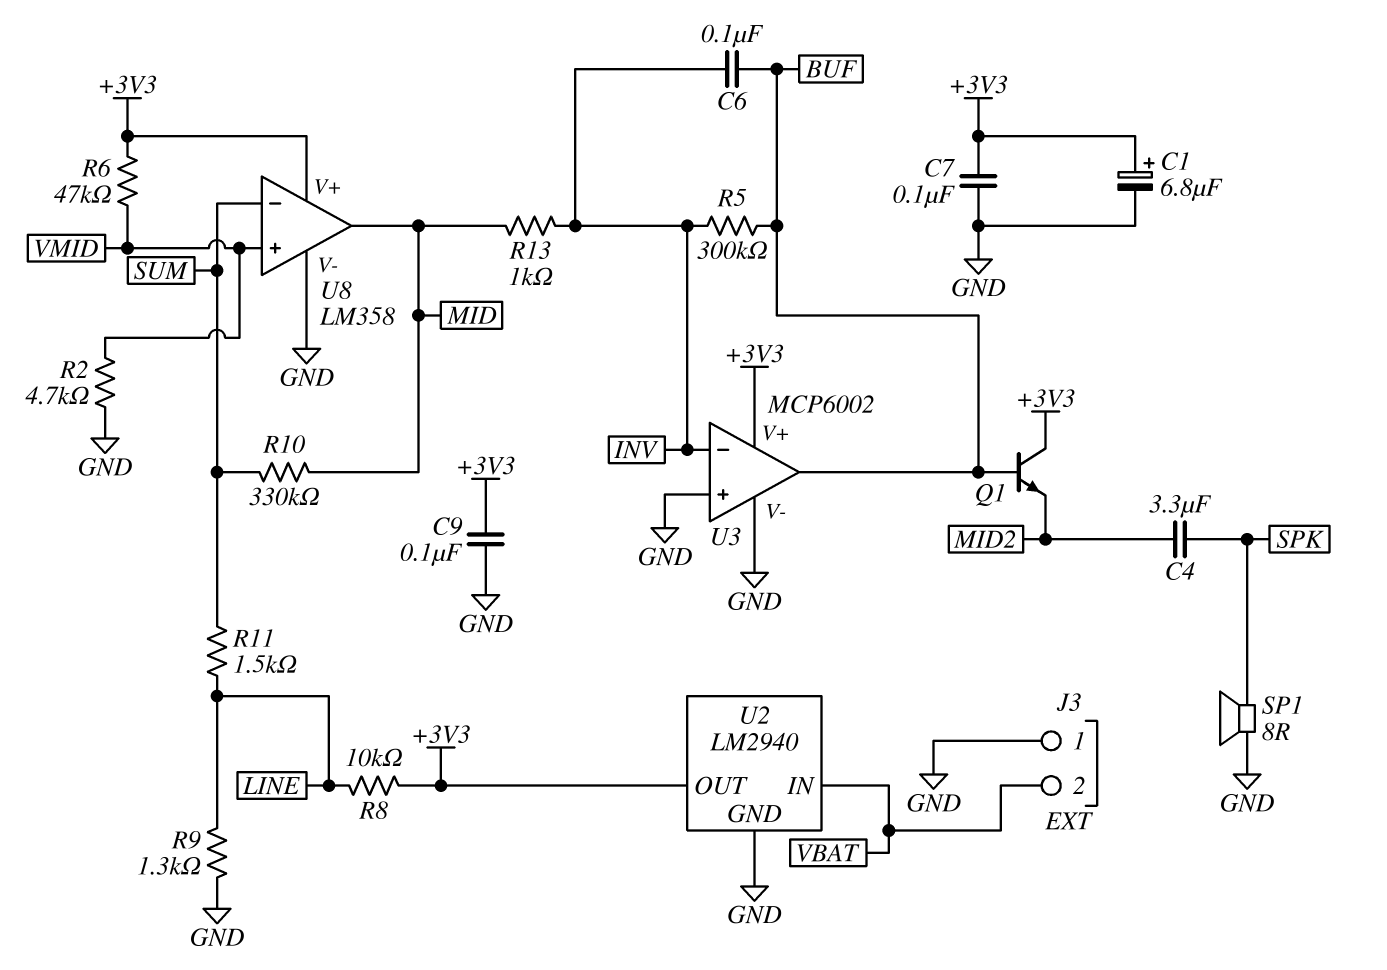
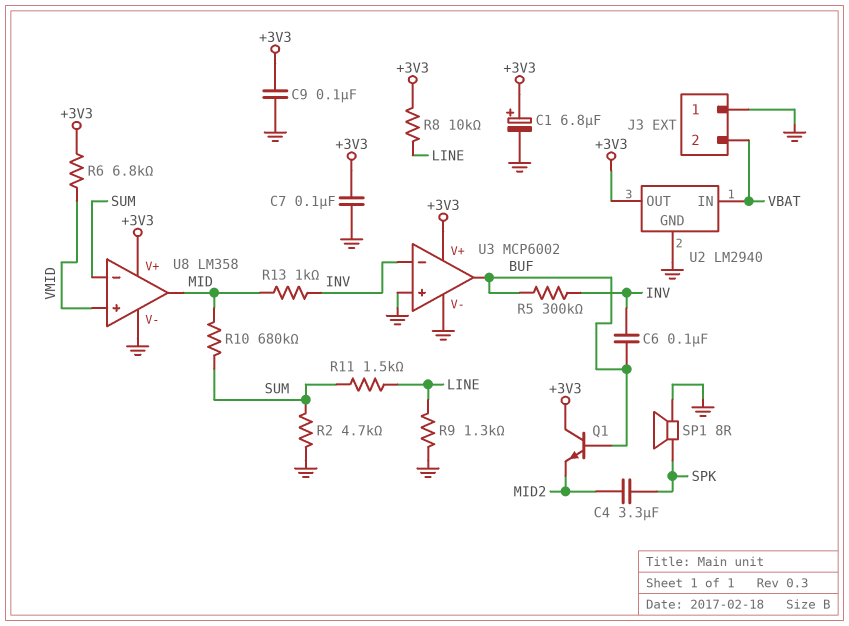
R2: 4.7k (GND, VMID) -> 4.7k (GND, SUM)
R6: 47k (+3V3, VMID) -> 6.8k (+3V3, VMID)
R10: 330k (MID, SUM) -> 680k (MID, SUM)

